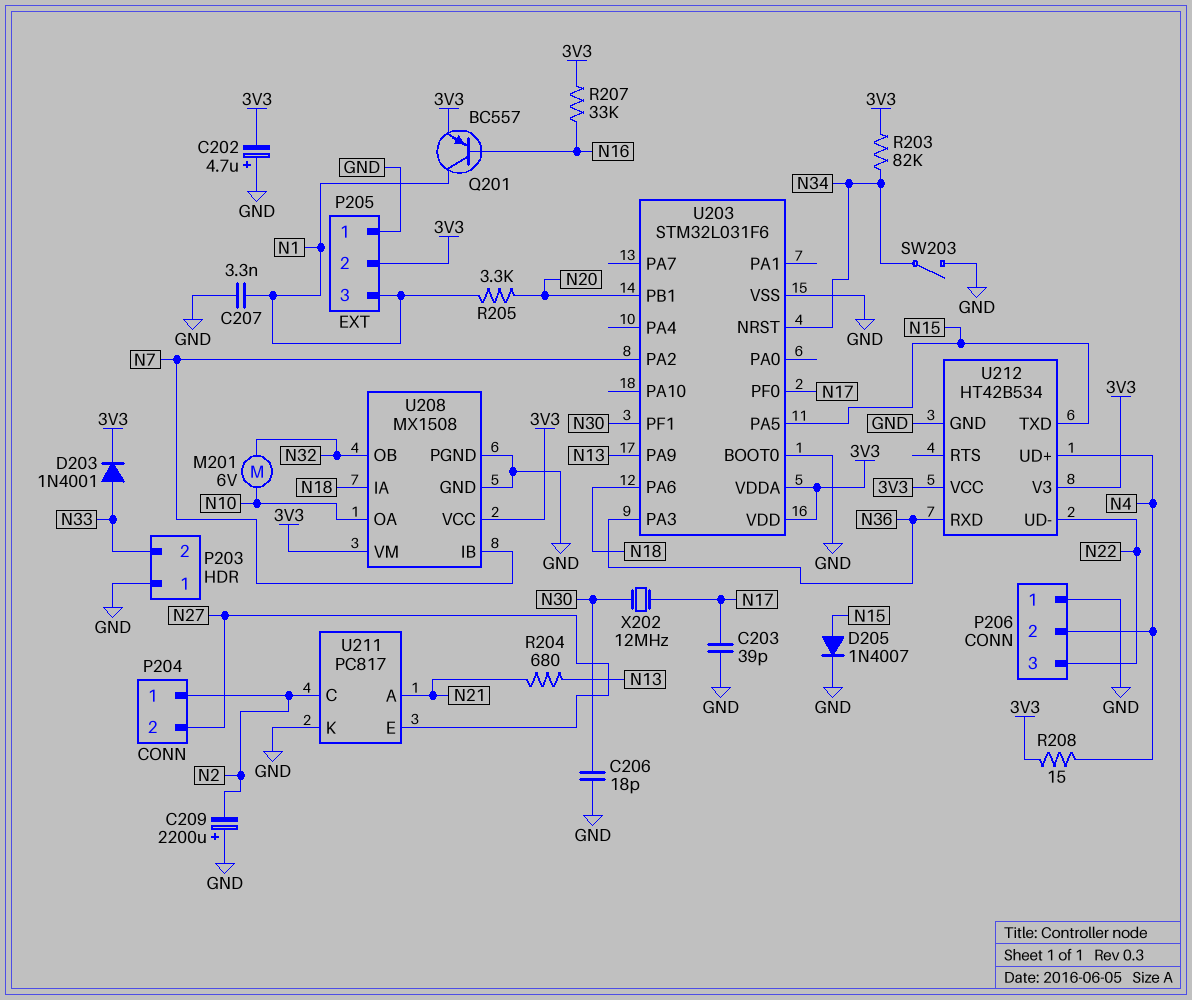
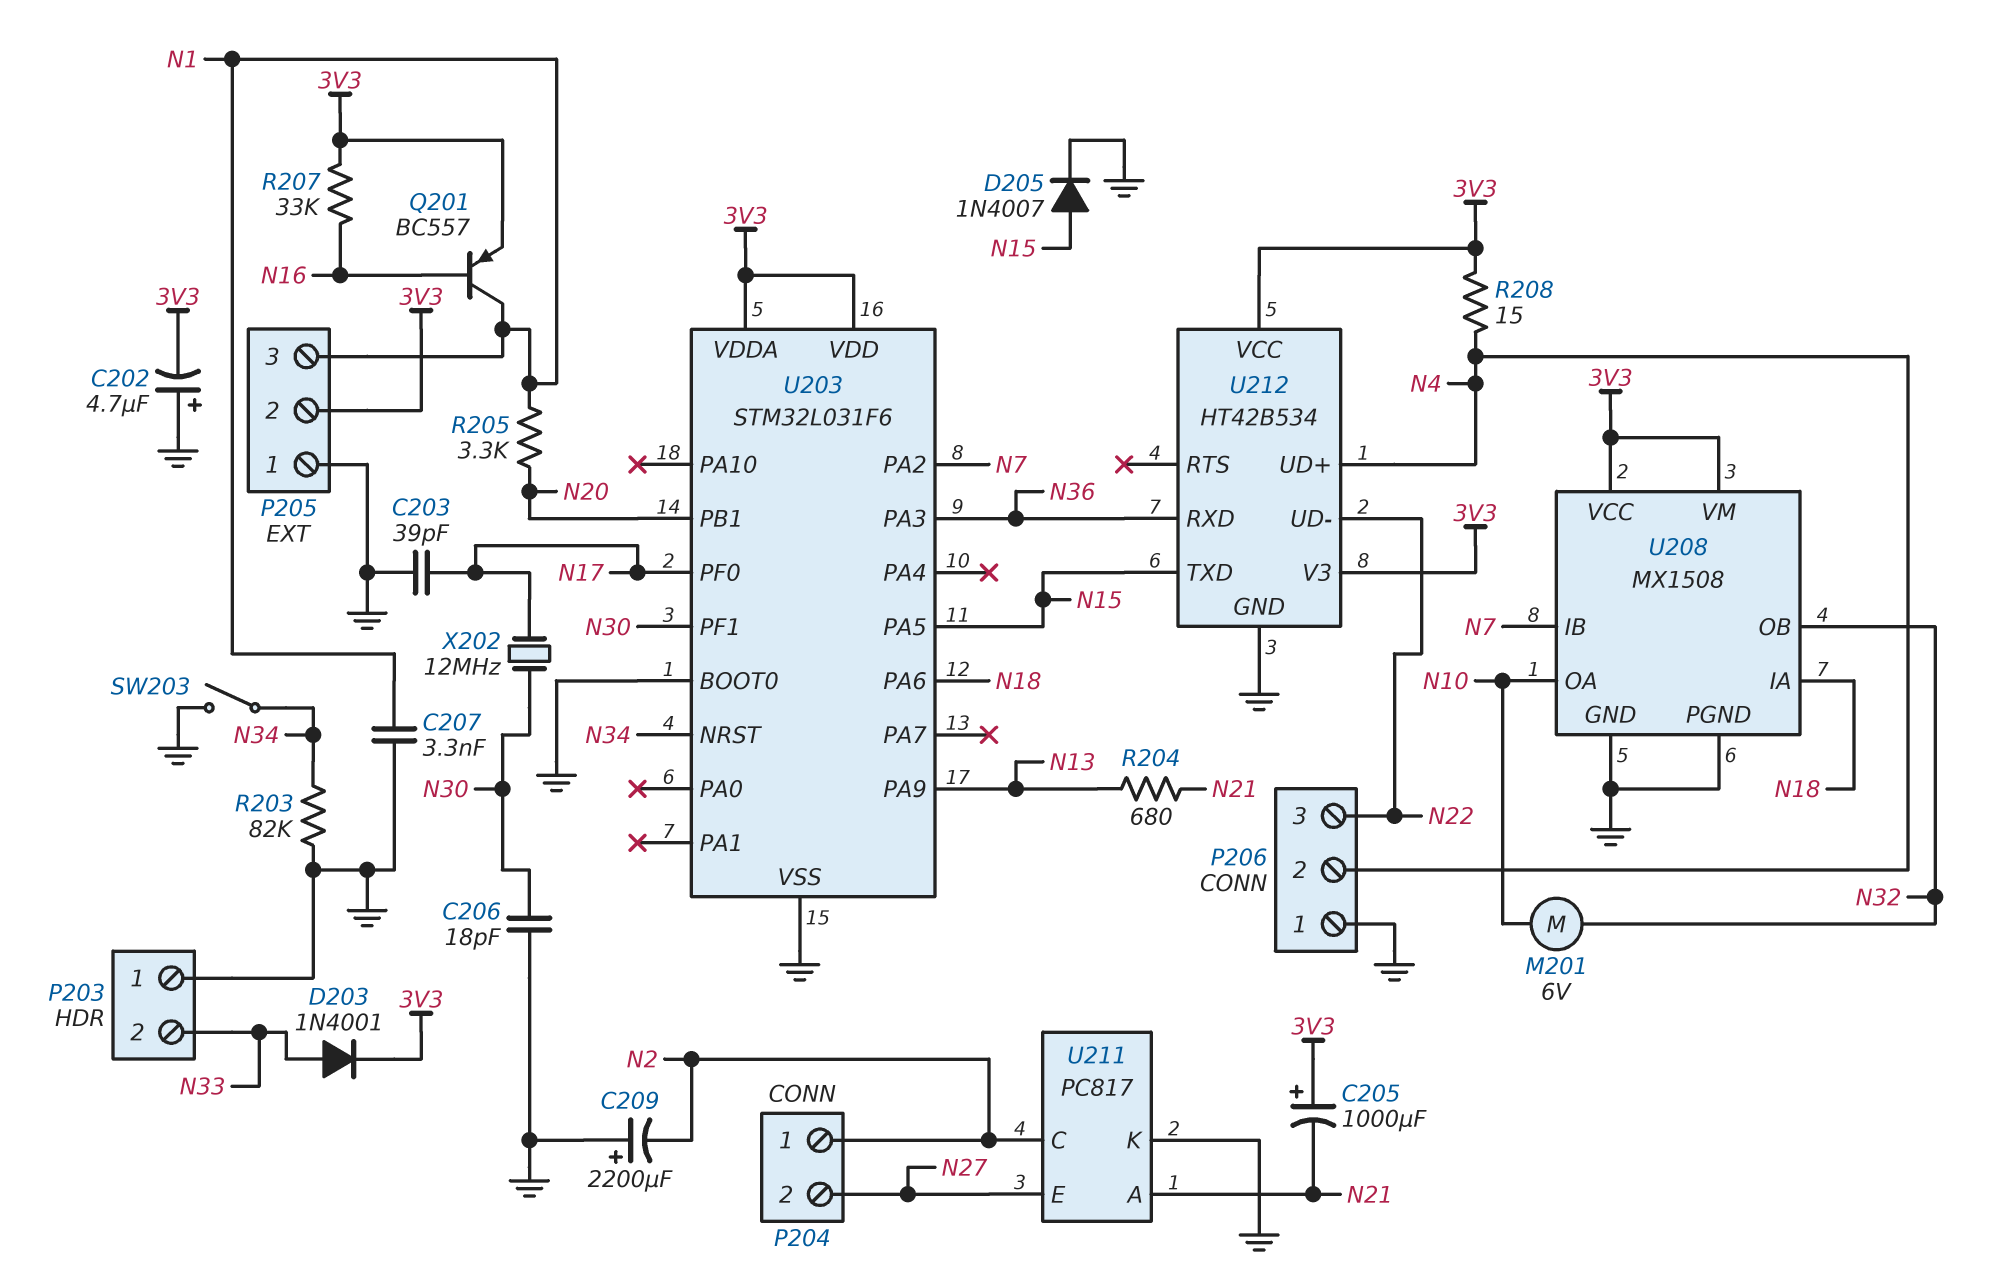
C205: none -> 1000uF (plus 3V3, minus N21)
R203: 82k (3V3, N34) -> 82k (GND, N34)

